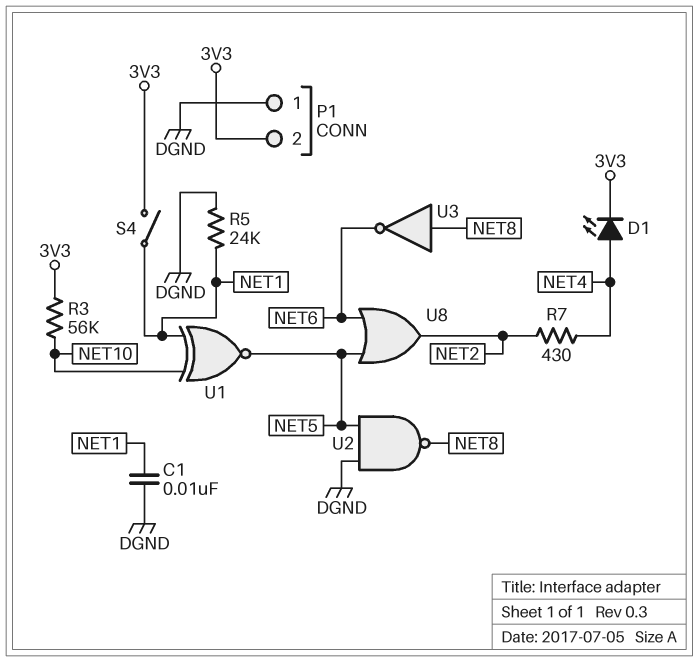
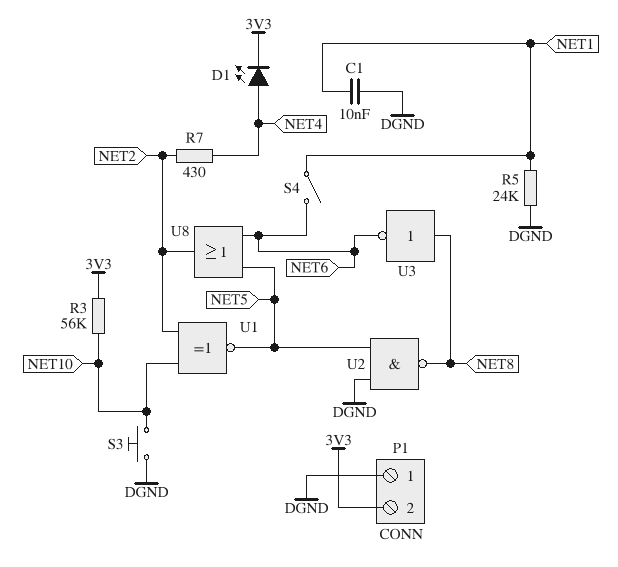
S3: none -> button (DGND, NET10)
S4: switch (3V3, NET1) -> switch (NET1, NET6)
U1: XNOR (in NET1, in NET10, out NET5) -> XNOR (in NET2, in NET10, out NET5)

